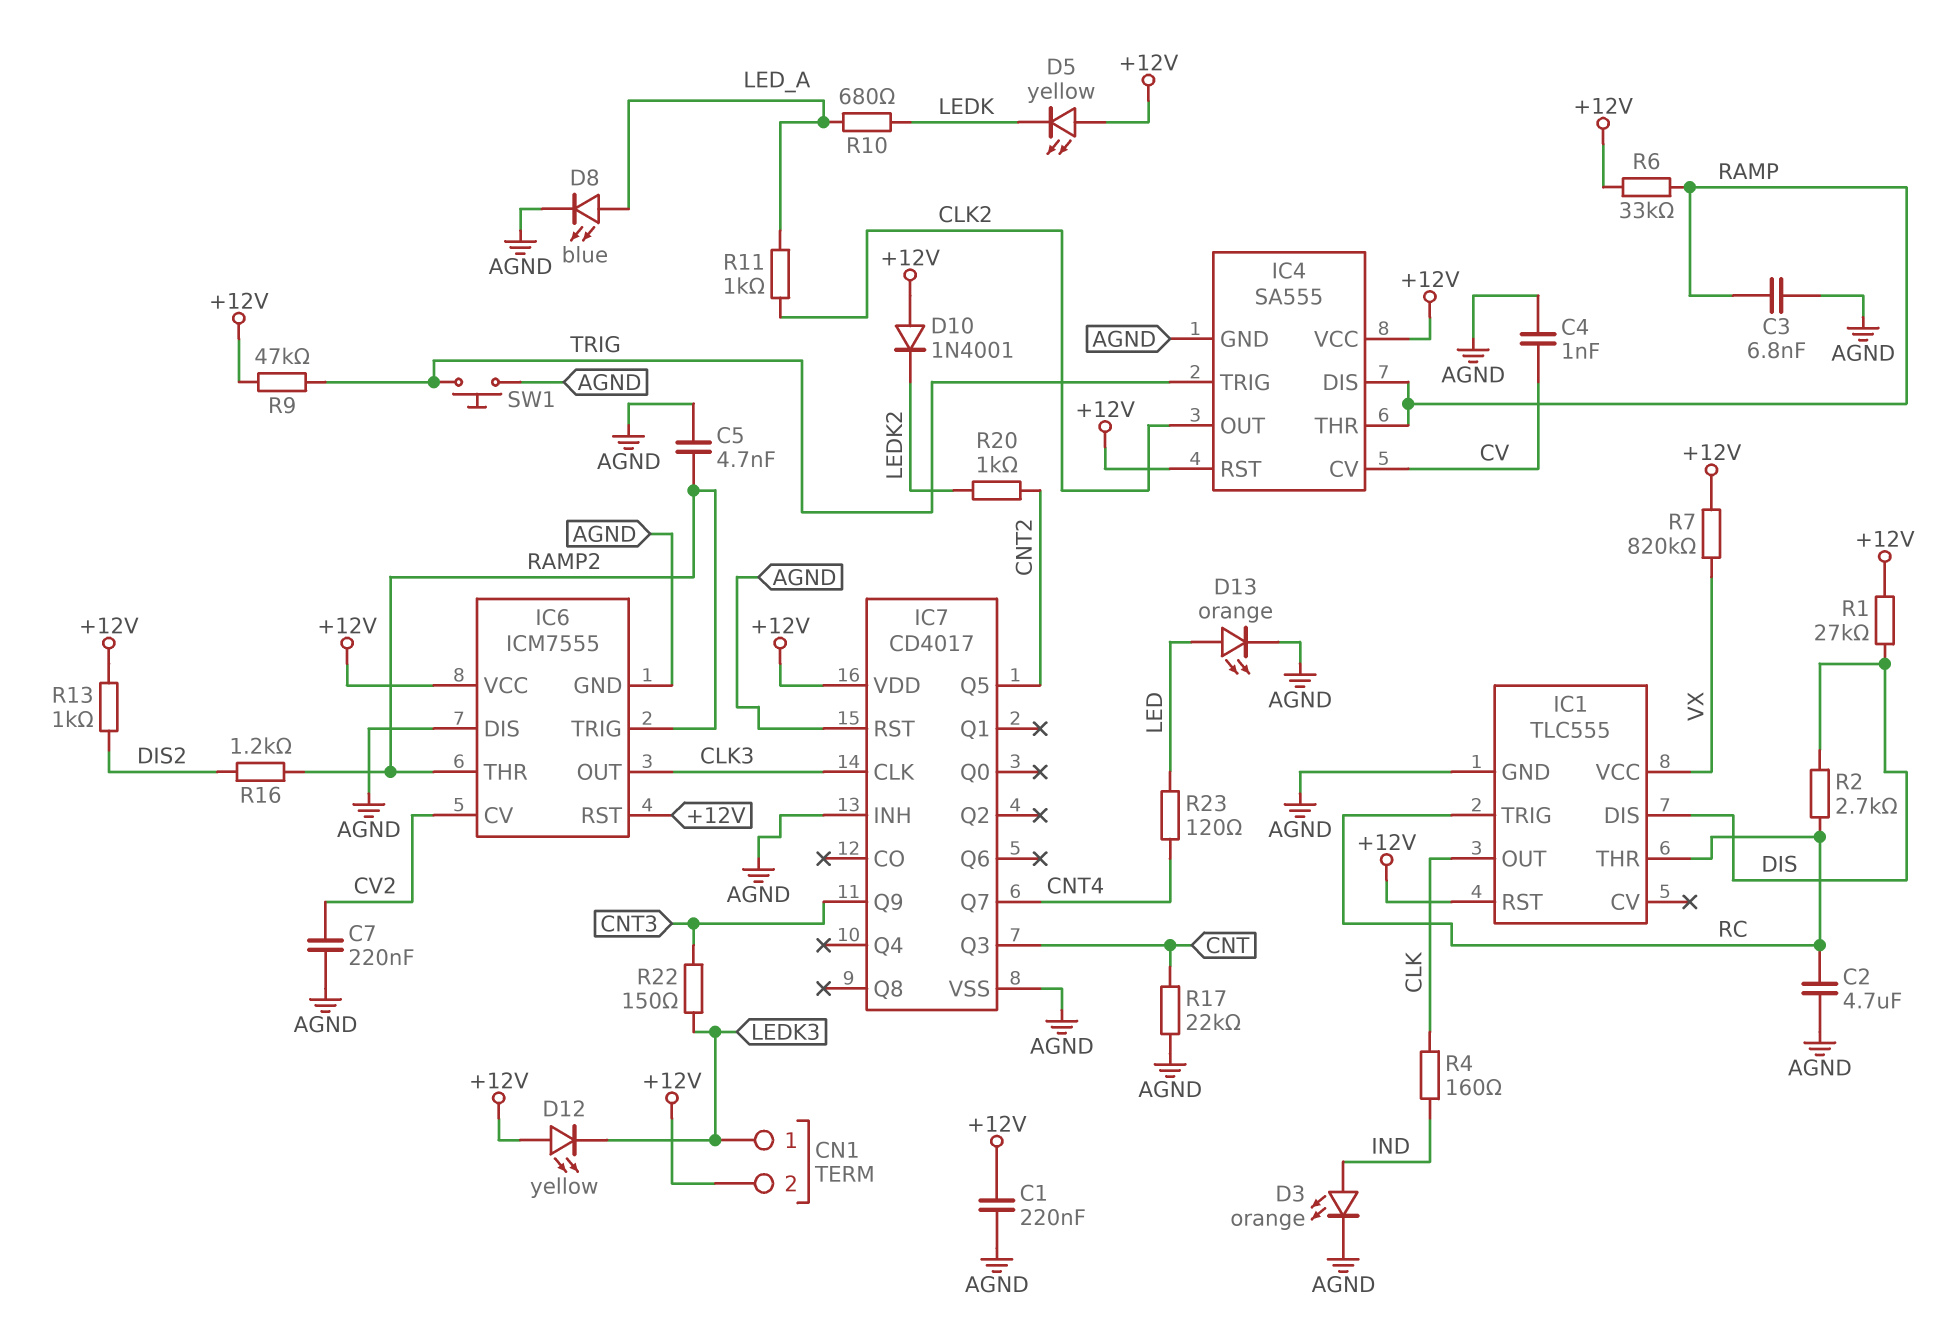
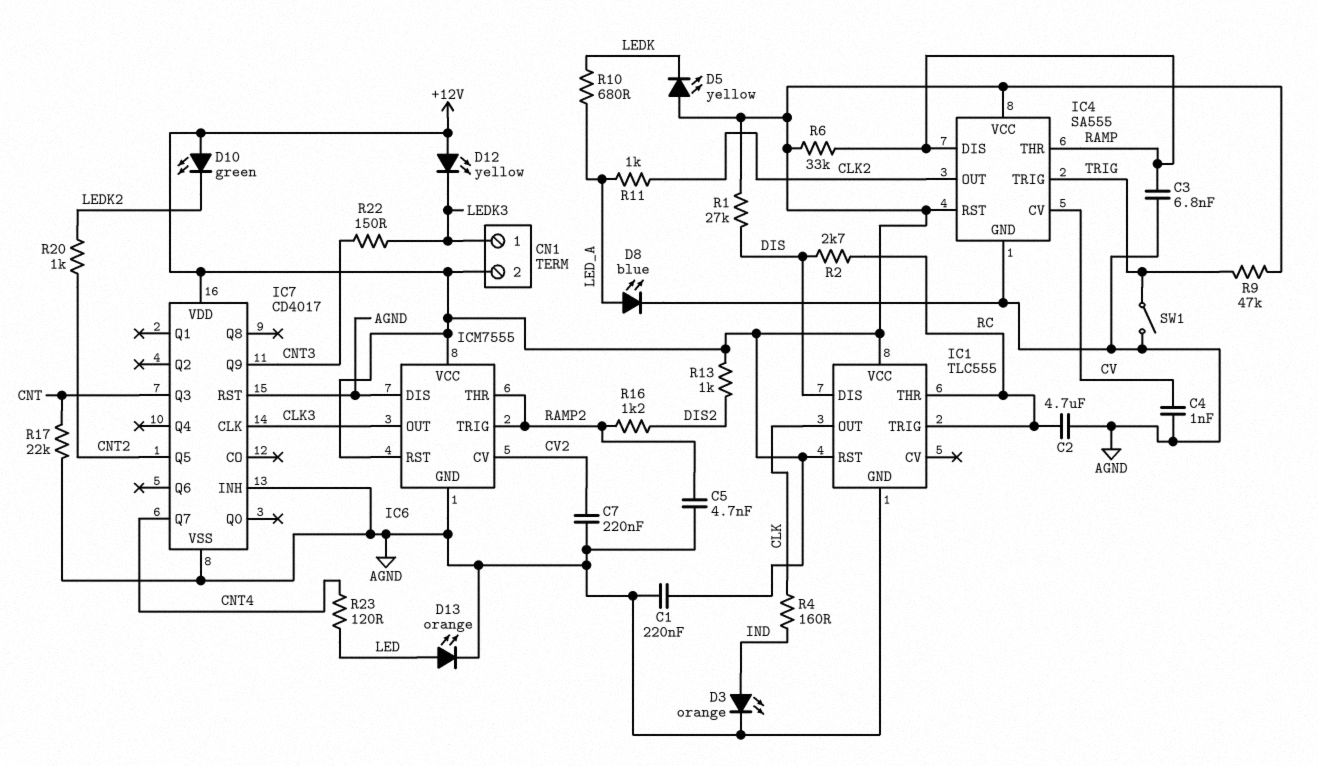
D10: diode 1N4001 (A +12V, K LEDK2) -> LED green (A +12V, K LEDK2)
IC1 pin VCC: VX -> +12V
R7: 820k (+12V, VX) -> none
SW1: button (AGND, TRIG) -> switch (AGND, TRIG)

